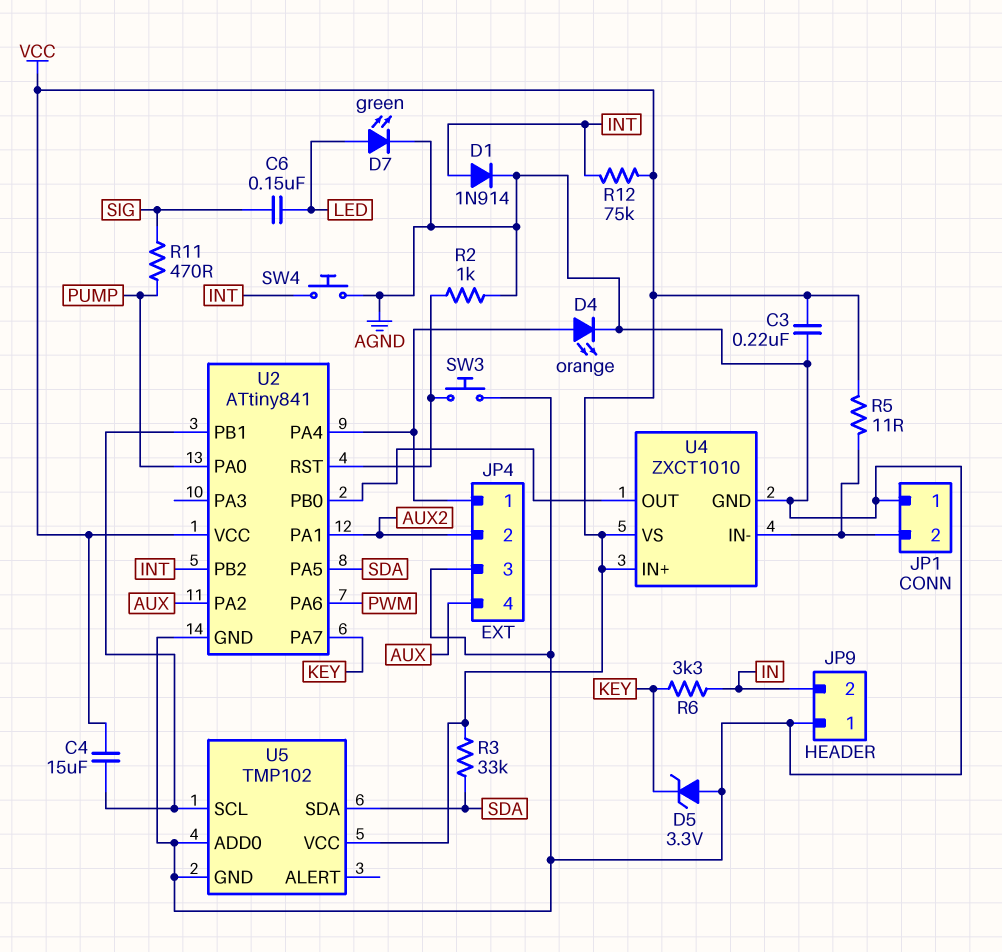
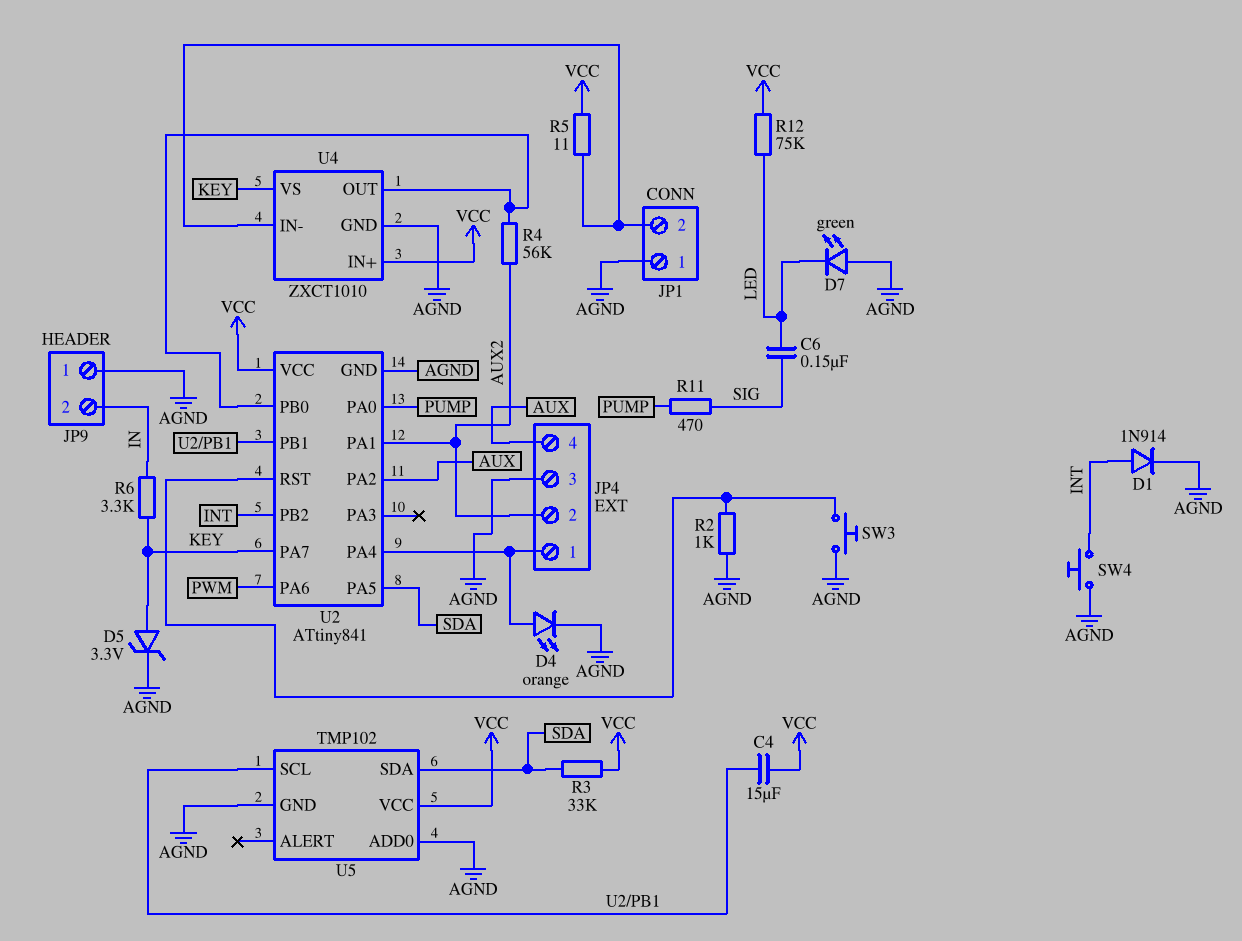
C3: 220nF (AGND, VCC) -> none
D5: zener 3.3V (A AGND, K KEY) -> zener 3.3V (A KEY, K AGND)
D7: LED green (A LED, K AGND) -> LED green (A AGND, K LED)
R4: none -> 56k (AUX2, U2/PB0)
R12: 75k (INT, VCC) -> 75k (LED, VCC)
U4 pin VS: VCC -> KEY

